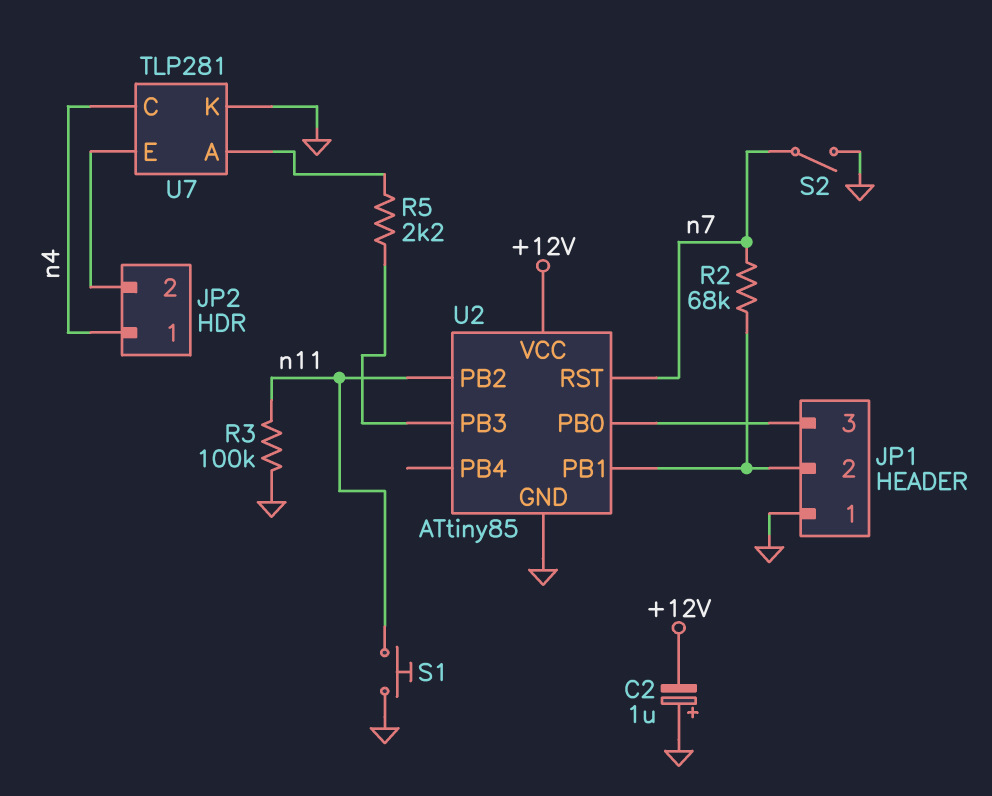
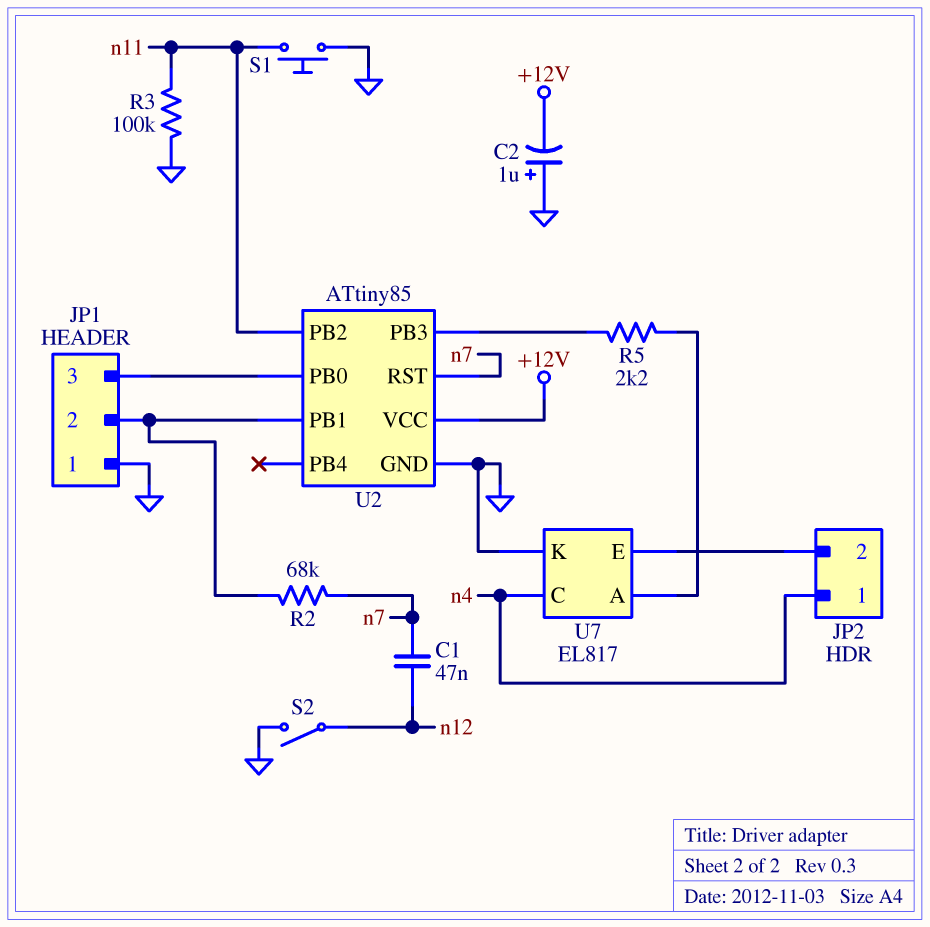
C1: none -> 47nF (n7, n12)
S2: switch (GND, n7) -> switch (GND, n12)
U7: TLP281 -> EL817

